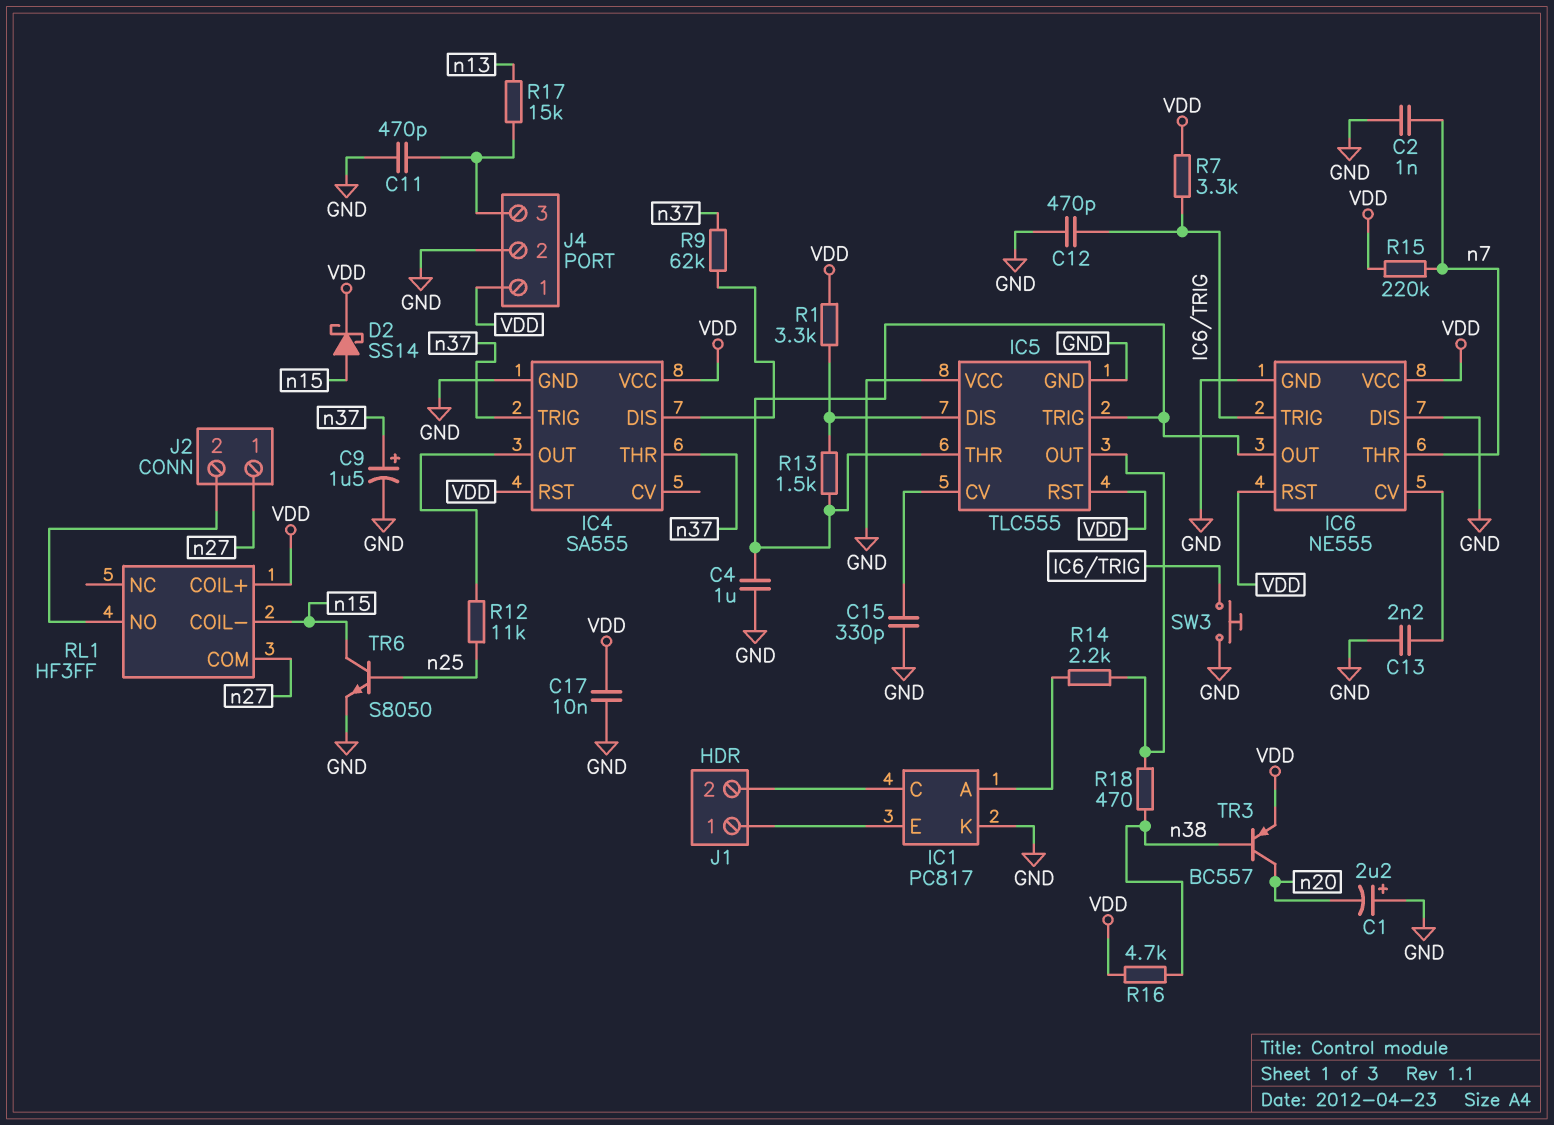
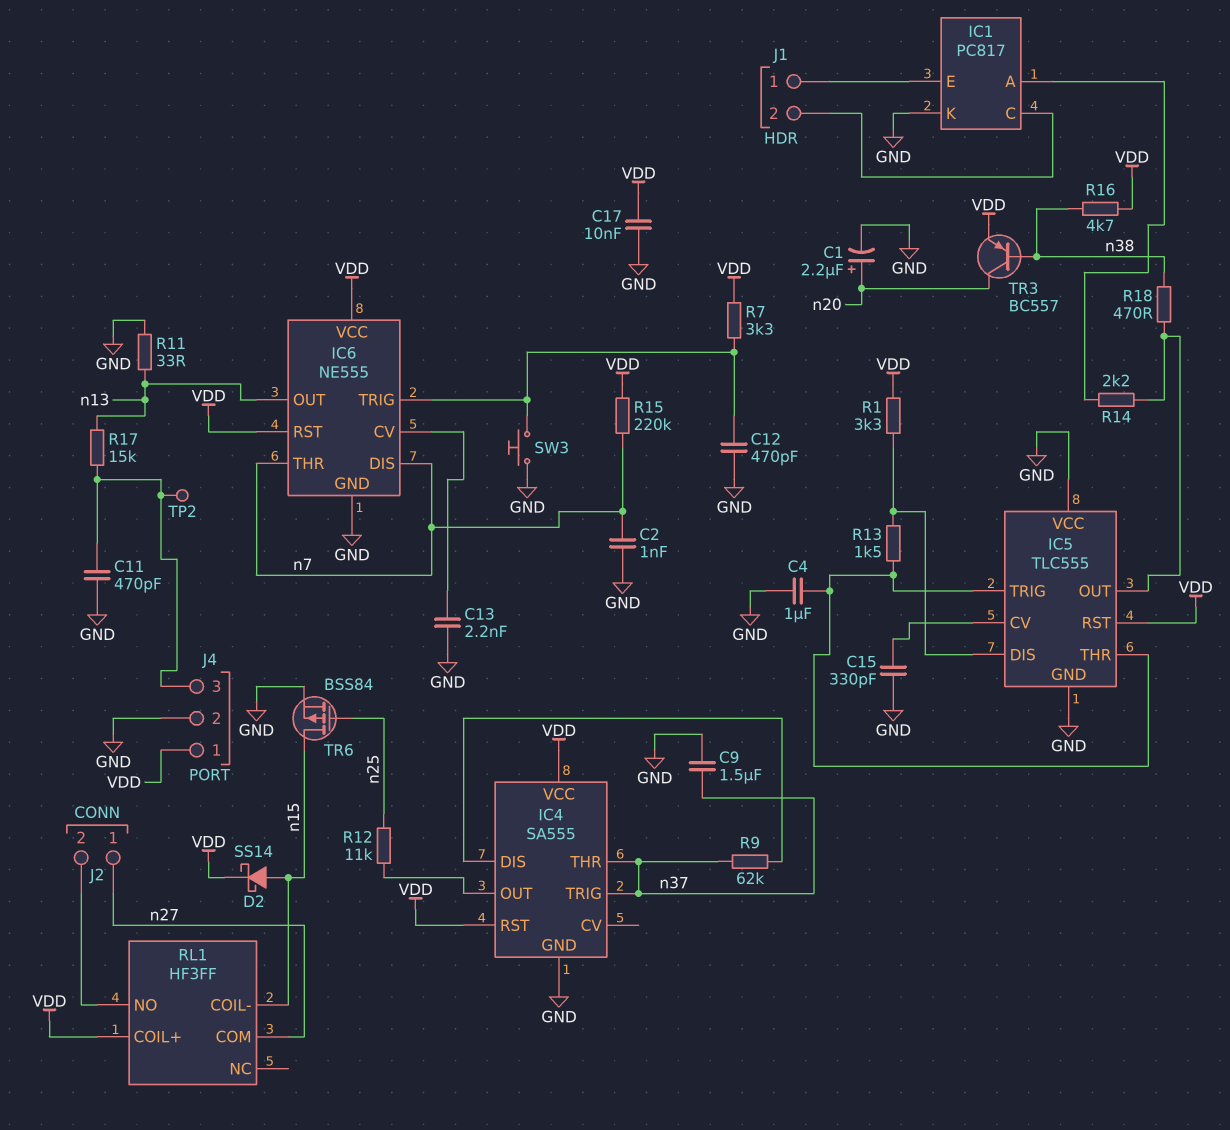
C1: 2.2uF (plus GND, minus n20) -> 2.2uF (plus n20, minus GND)
C9: 1.5uF (plus n37, minus GND) -> 1.5uF (GND, n37)
IC6 pin DIS: GND -> n7
IC6 pin OUT: IC5/THR -> n13
R11: none -> 33 (GND, n13)
TP2: none -> test point (J4/3)
TR6: NPN S8050 (B n25, C n15, E GND) -> PMOS BSS84 (G n25, D n15, S GND)

